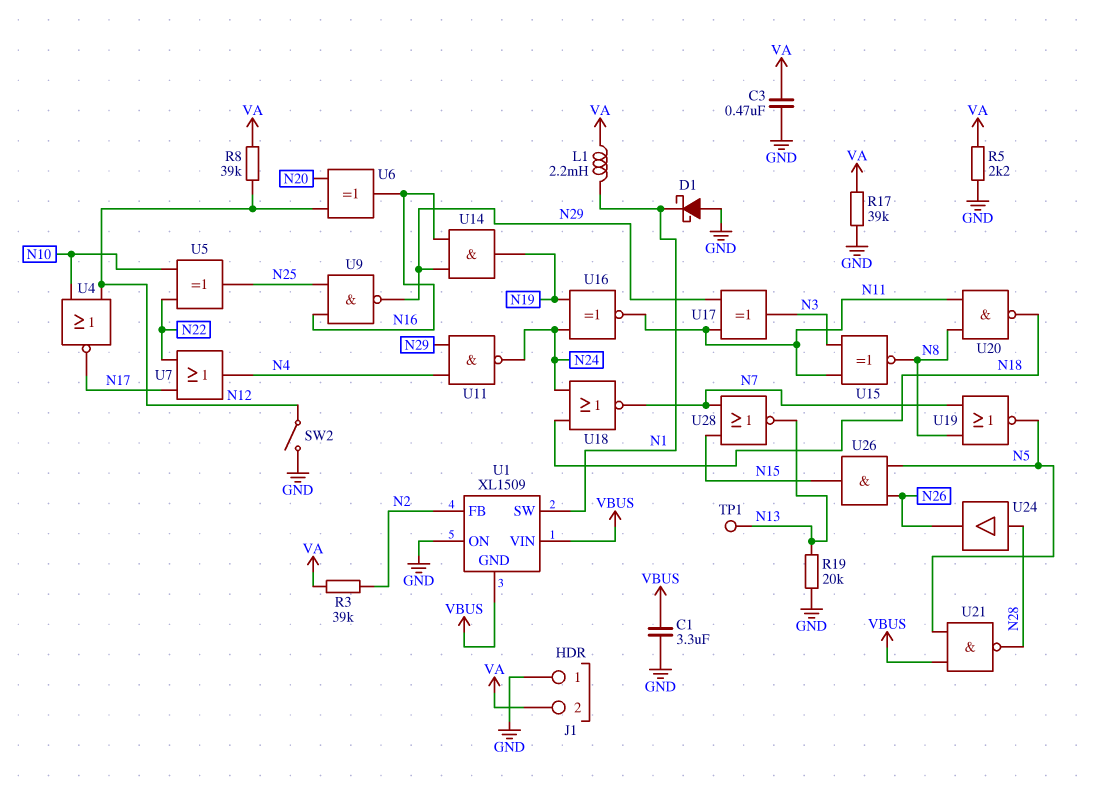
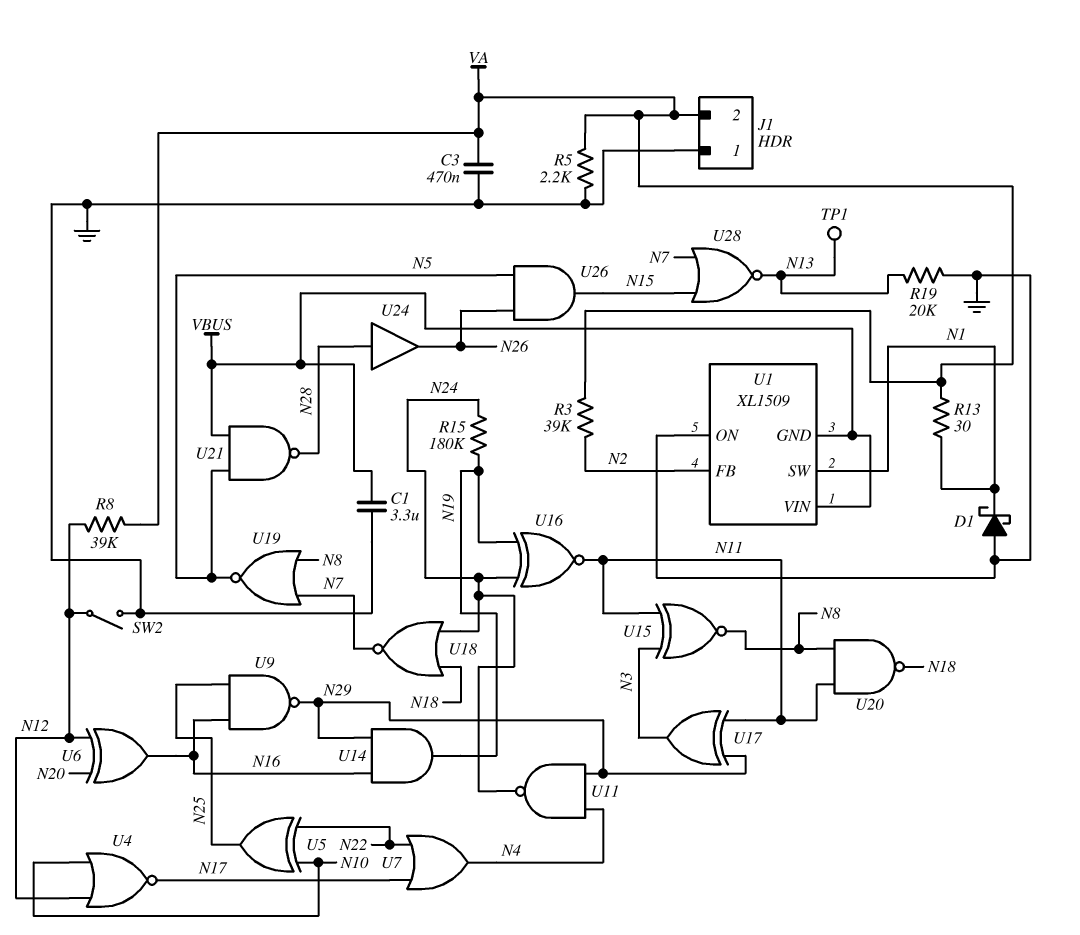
L1: 2.2mH (N1, VA) -> none
R13: none -> 30 (N1, VA)
R15: none -> 180k (N19, N24)
R17: 39k (GND, VA) -> none

